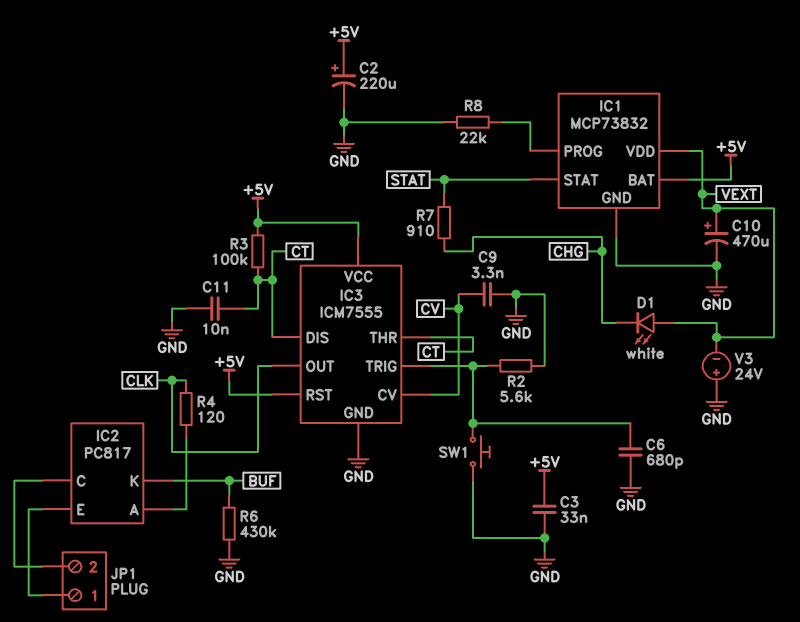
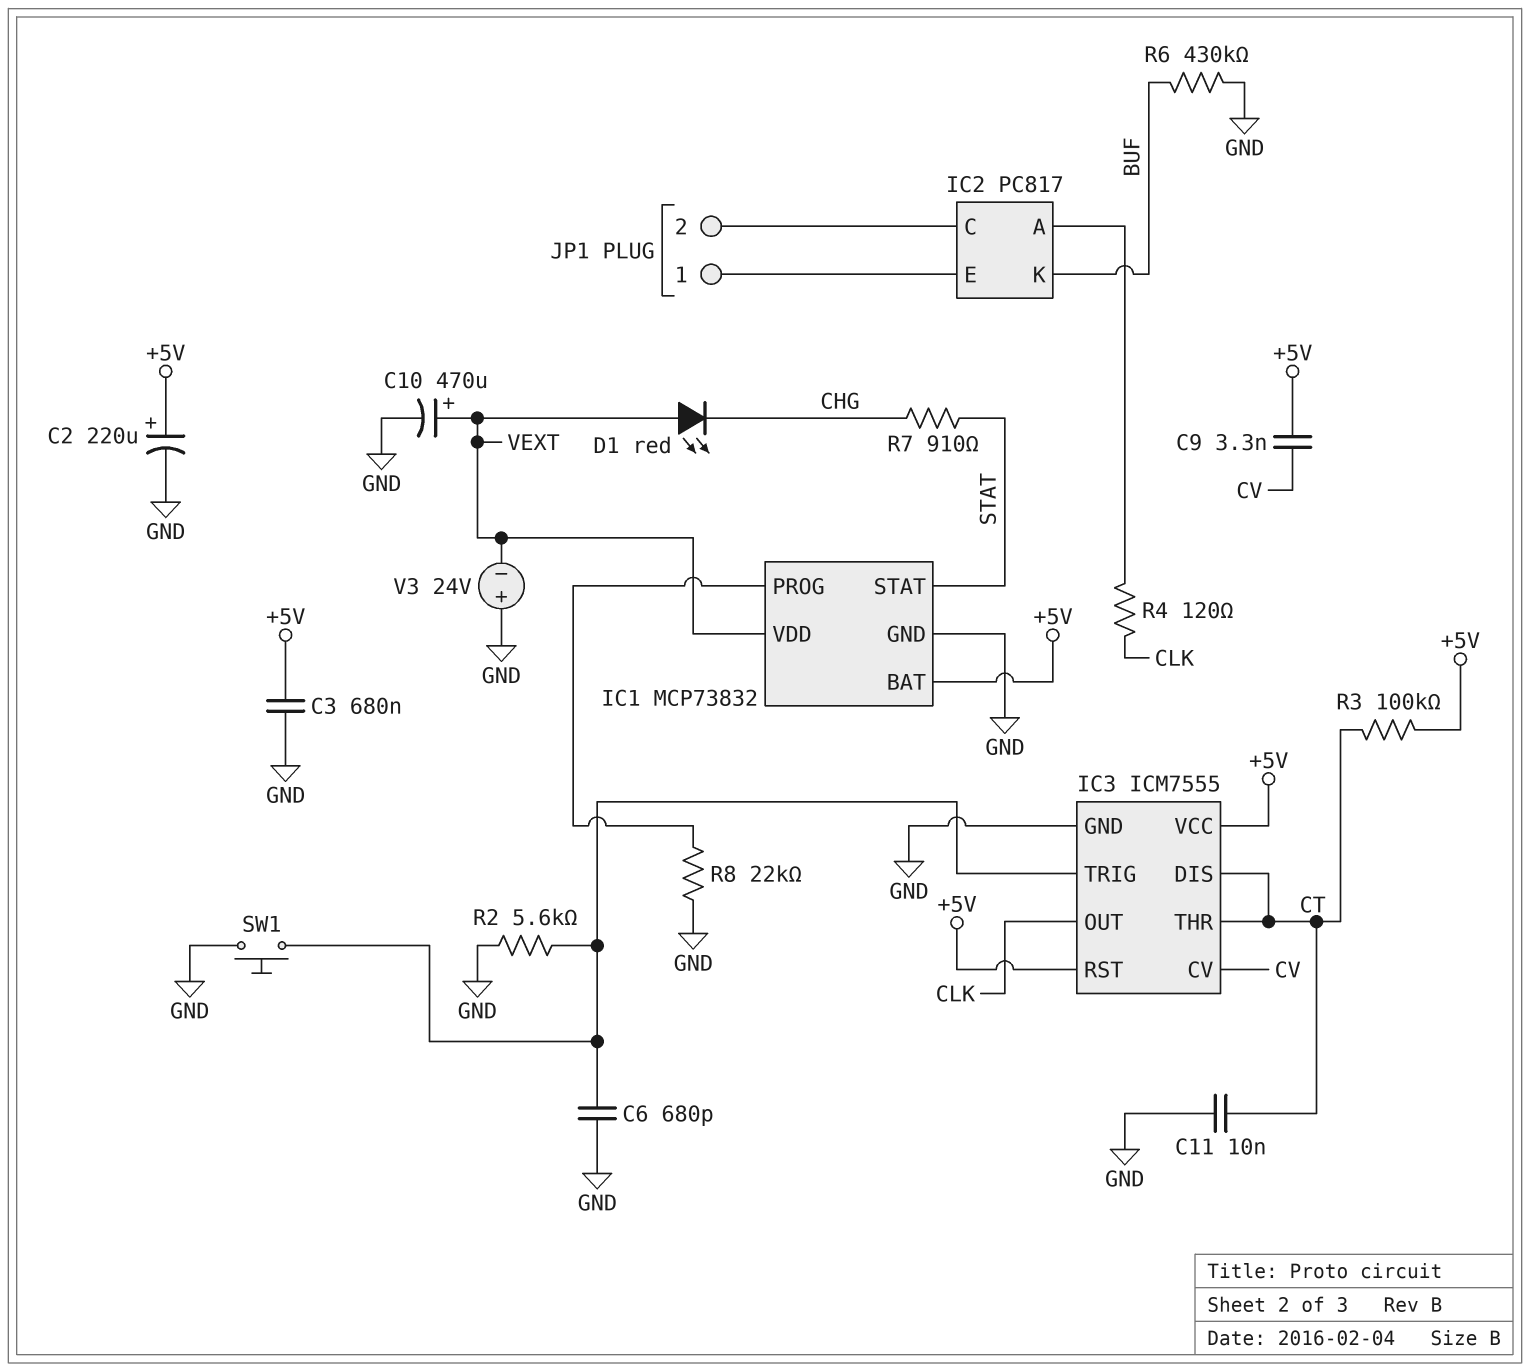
C3: 33nF (+5V, GND) -> 680nF (+5V, GND)
C9: 3.3nF (CV, GND) -> 3.3nF (+5V, CV)
D1: LED white (A VEXT, K CHG) -> LED red (A VEXT, K CHG)

